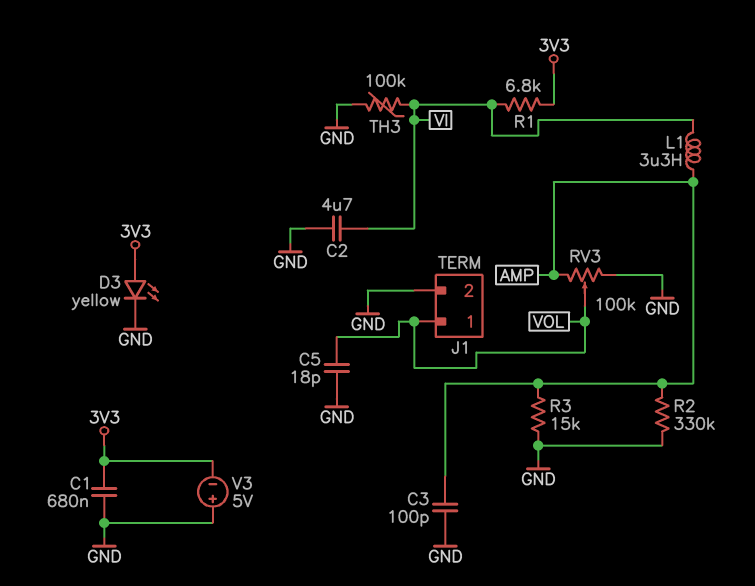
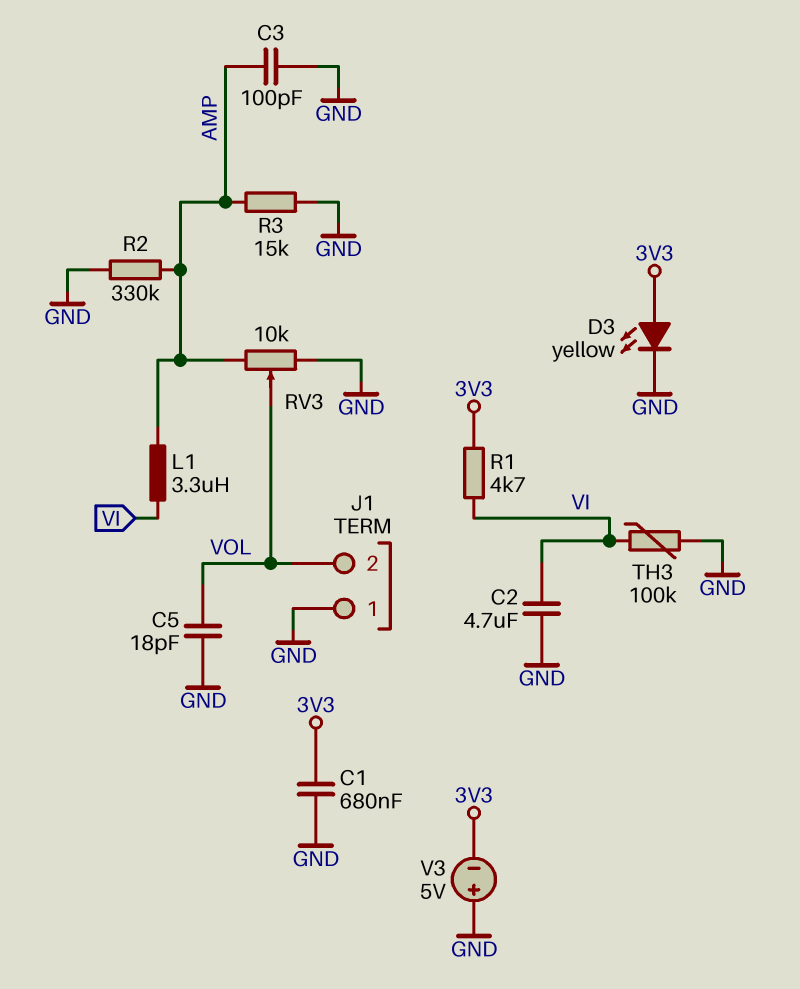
J1 pin 1: VOL -> GND
J1 pin 2: GND -> VOL
R1: 6.8k (3V3, VI) -> 4.7k (3V3, VI)
RV3: 100k (AMP, GND, wiper VOL) -> 10k (AMP, GND, wiper VOL)

